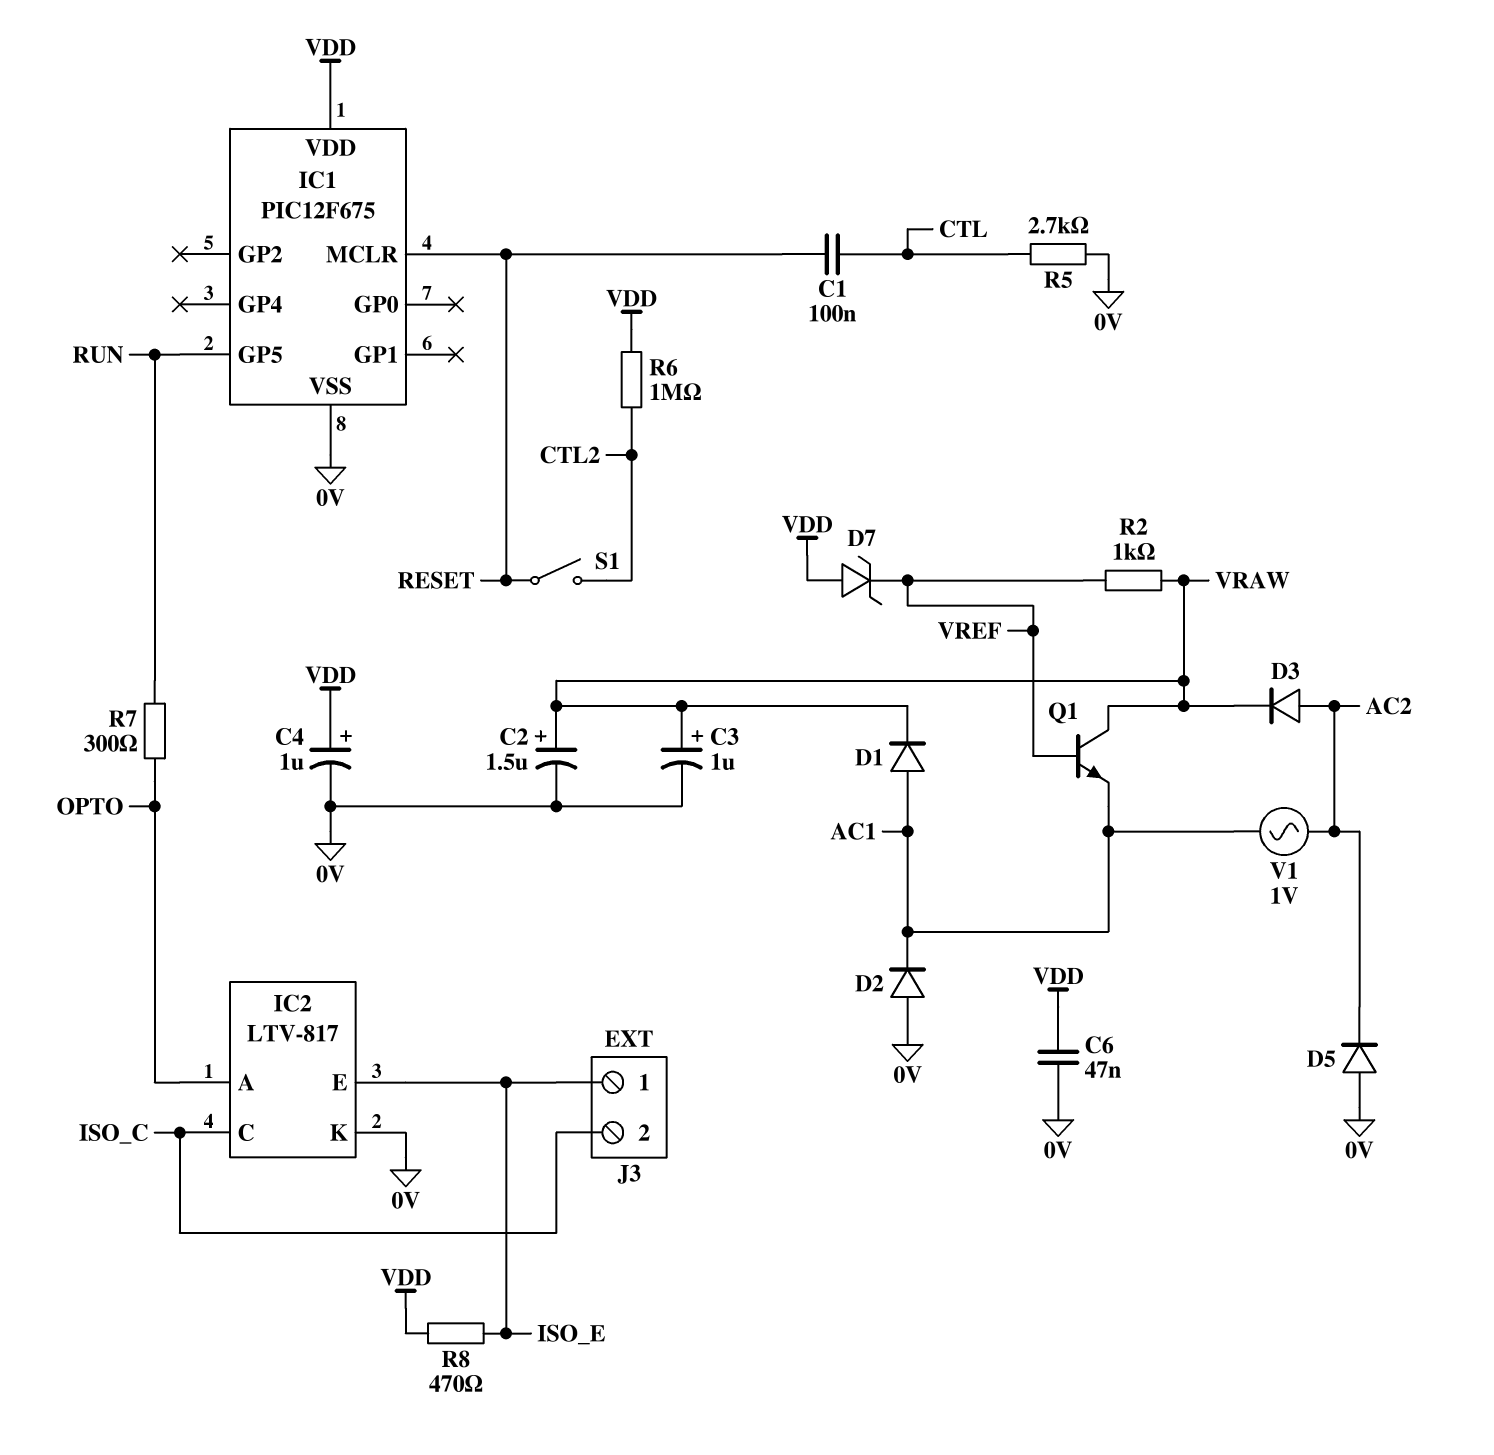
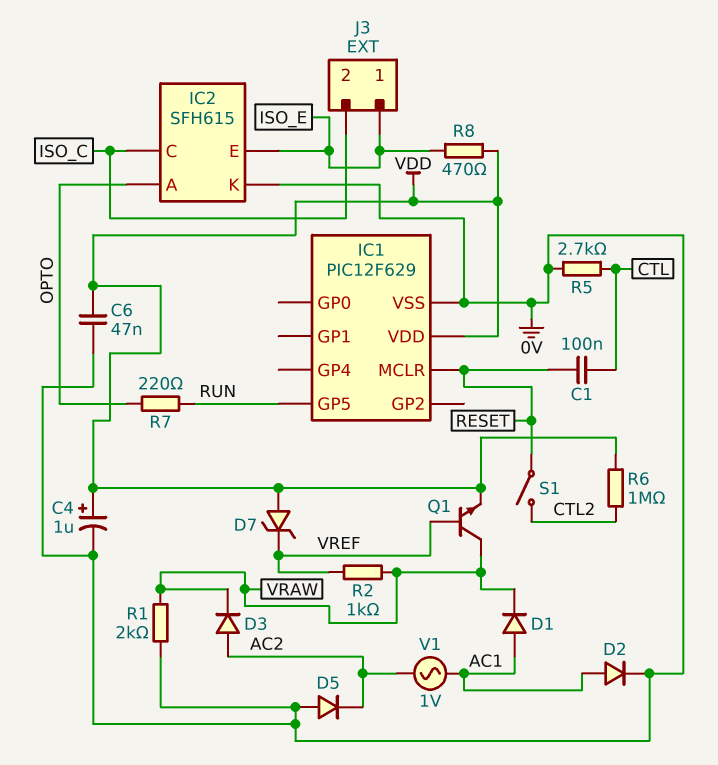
C2: 1.5uF (plus VRAW, minus 0V) -> none
C3: 1uF (plus VRAW, minus 0V) -> none
D2: diode (A 0V, K AC1) -> diode (A AC1, K 0V)
IC1: PIC12F675 -> PIC12F629
IC2: LTV-817 -> SFH615
Q1: NPN (B VREF, C VRAW, E AC1) -> NPN (B VREF, C VRAW, E VDD)
R1: none -> 2k (0V, VRAW)
R7: 300 (OPTO, RUN) -> 220 (OPTO, RUN)

